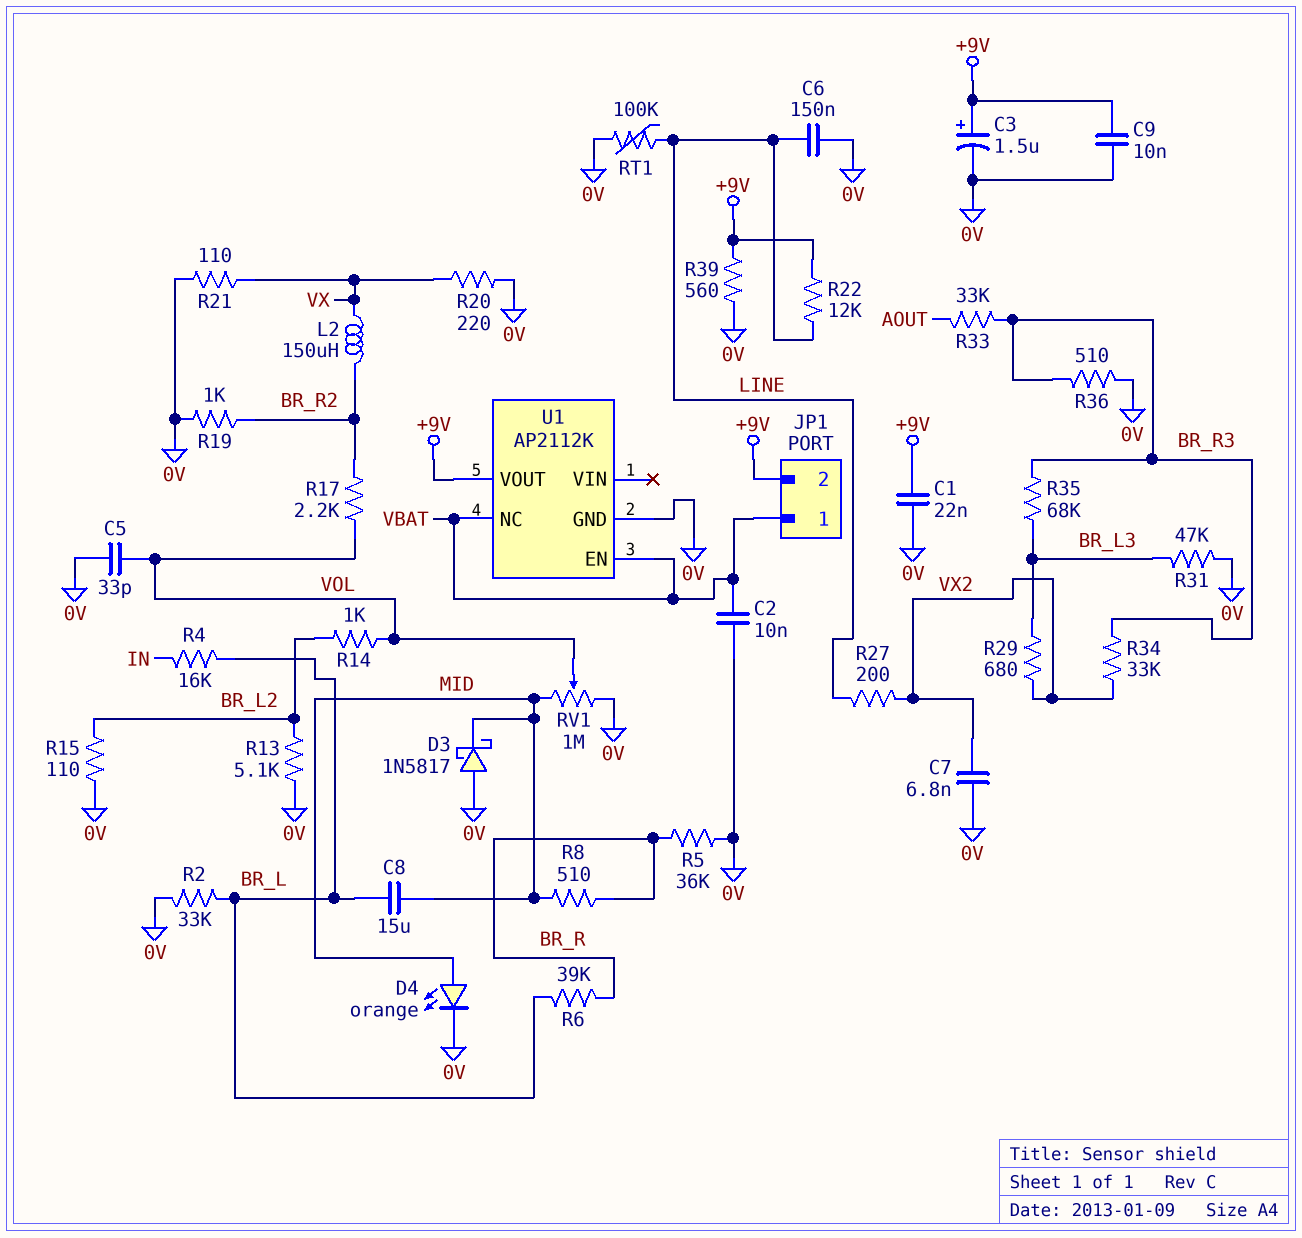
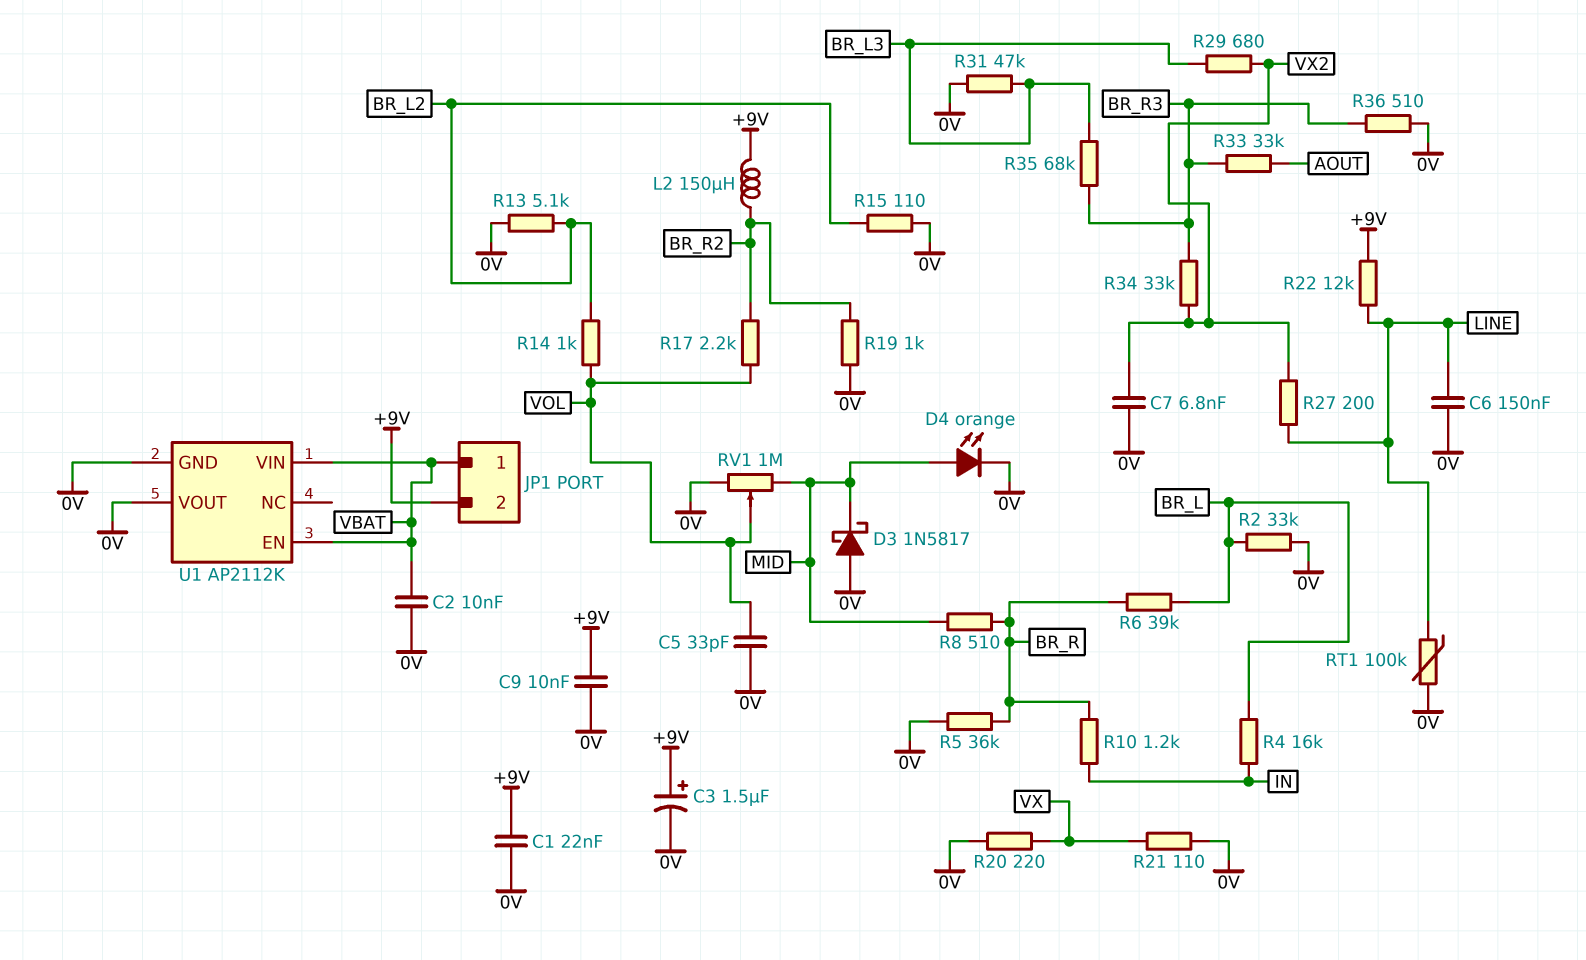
C8: 15uF (BR_L, MID) -> none
L2: 150uH (BR_R2, VX) -> 150uH (+9V, BR_R2)
R10: none -> 1.2k (BR_R, IN)
R39: 560 (+9V, 0V) -> none
U1 pin NC: VBAT -> none
U1 pin VIN: none -> VBAT
U1 pin VOUT: +9V -> 0V

